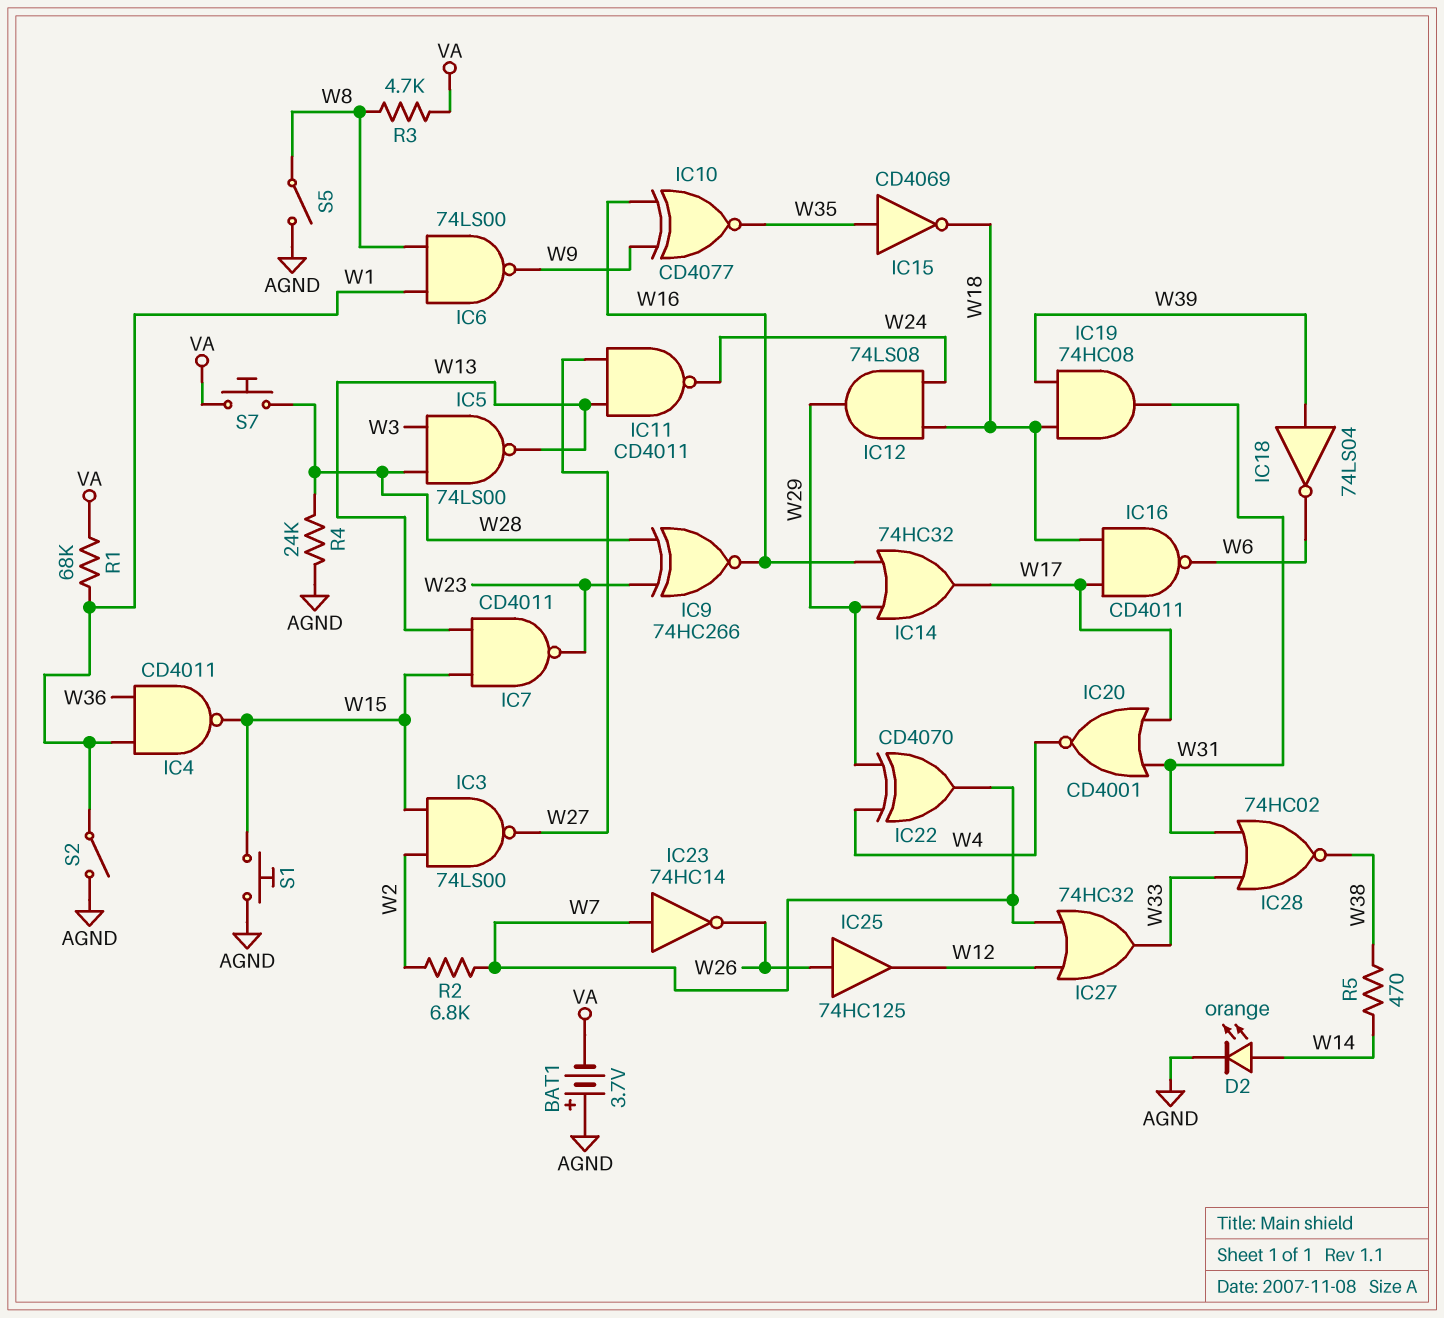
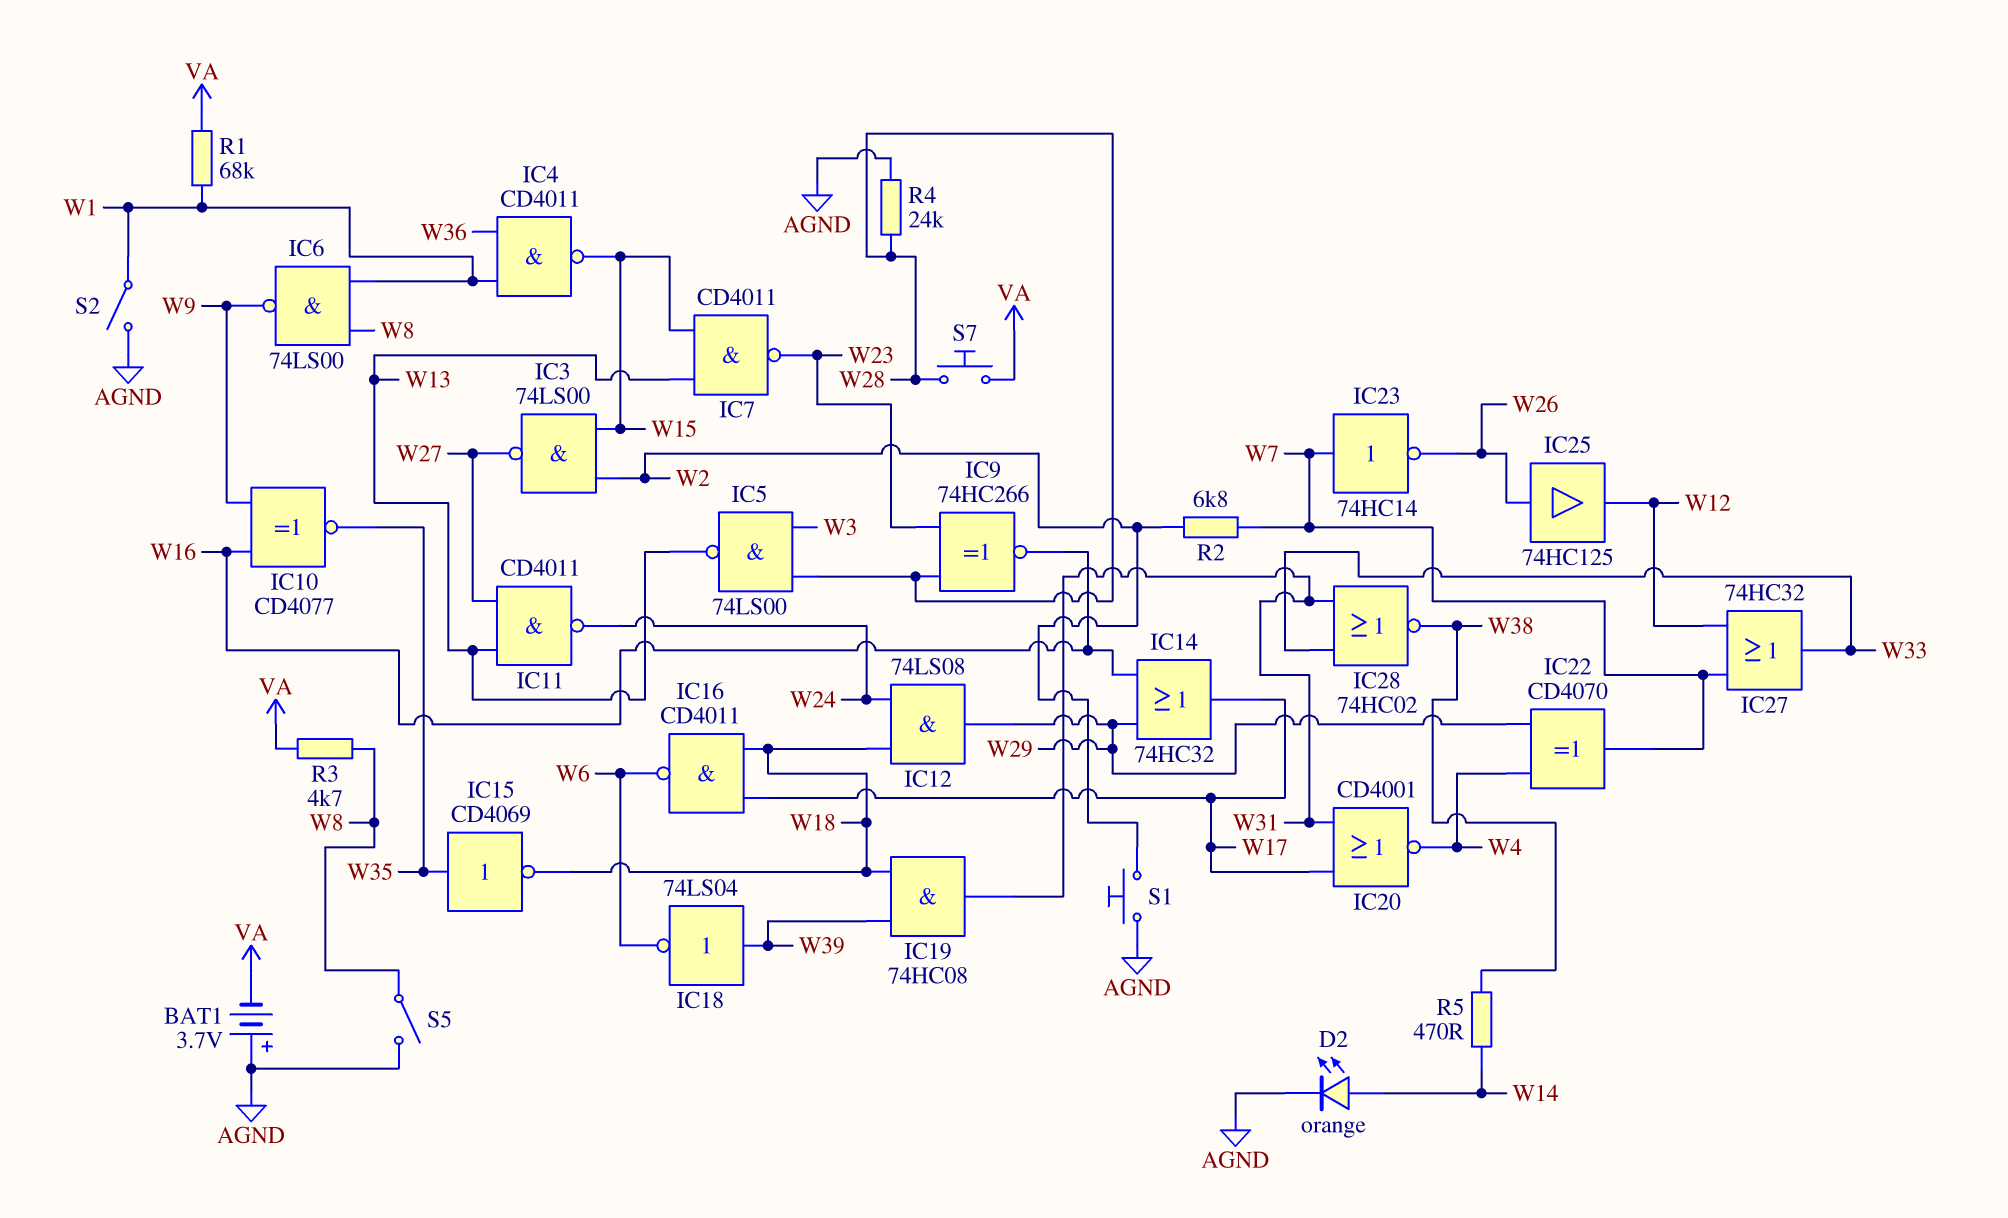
S1: button (AGND, W15) -> button (AGND, W2)

